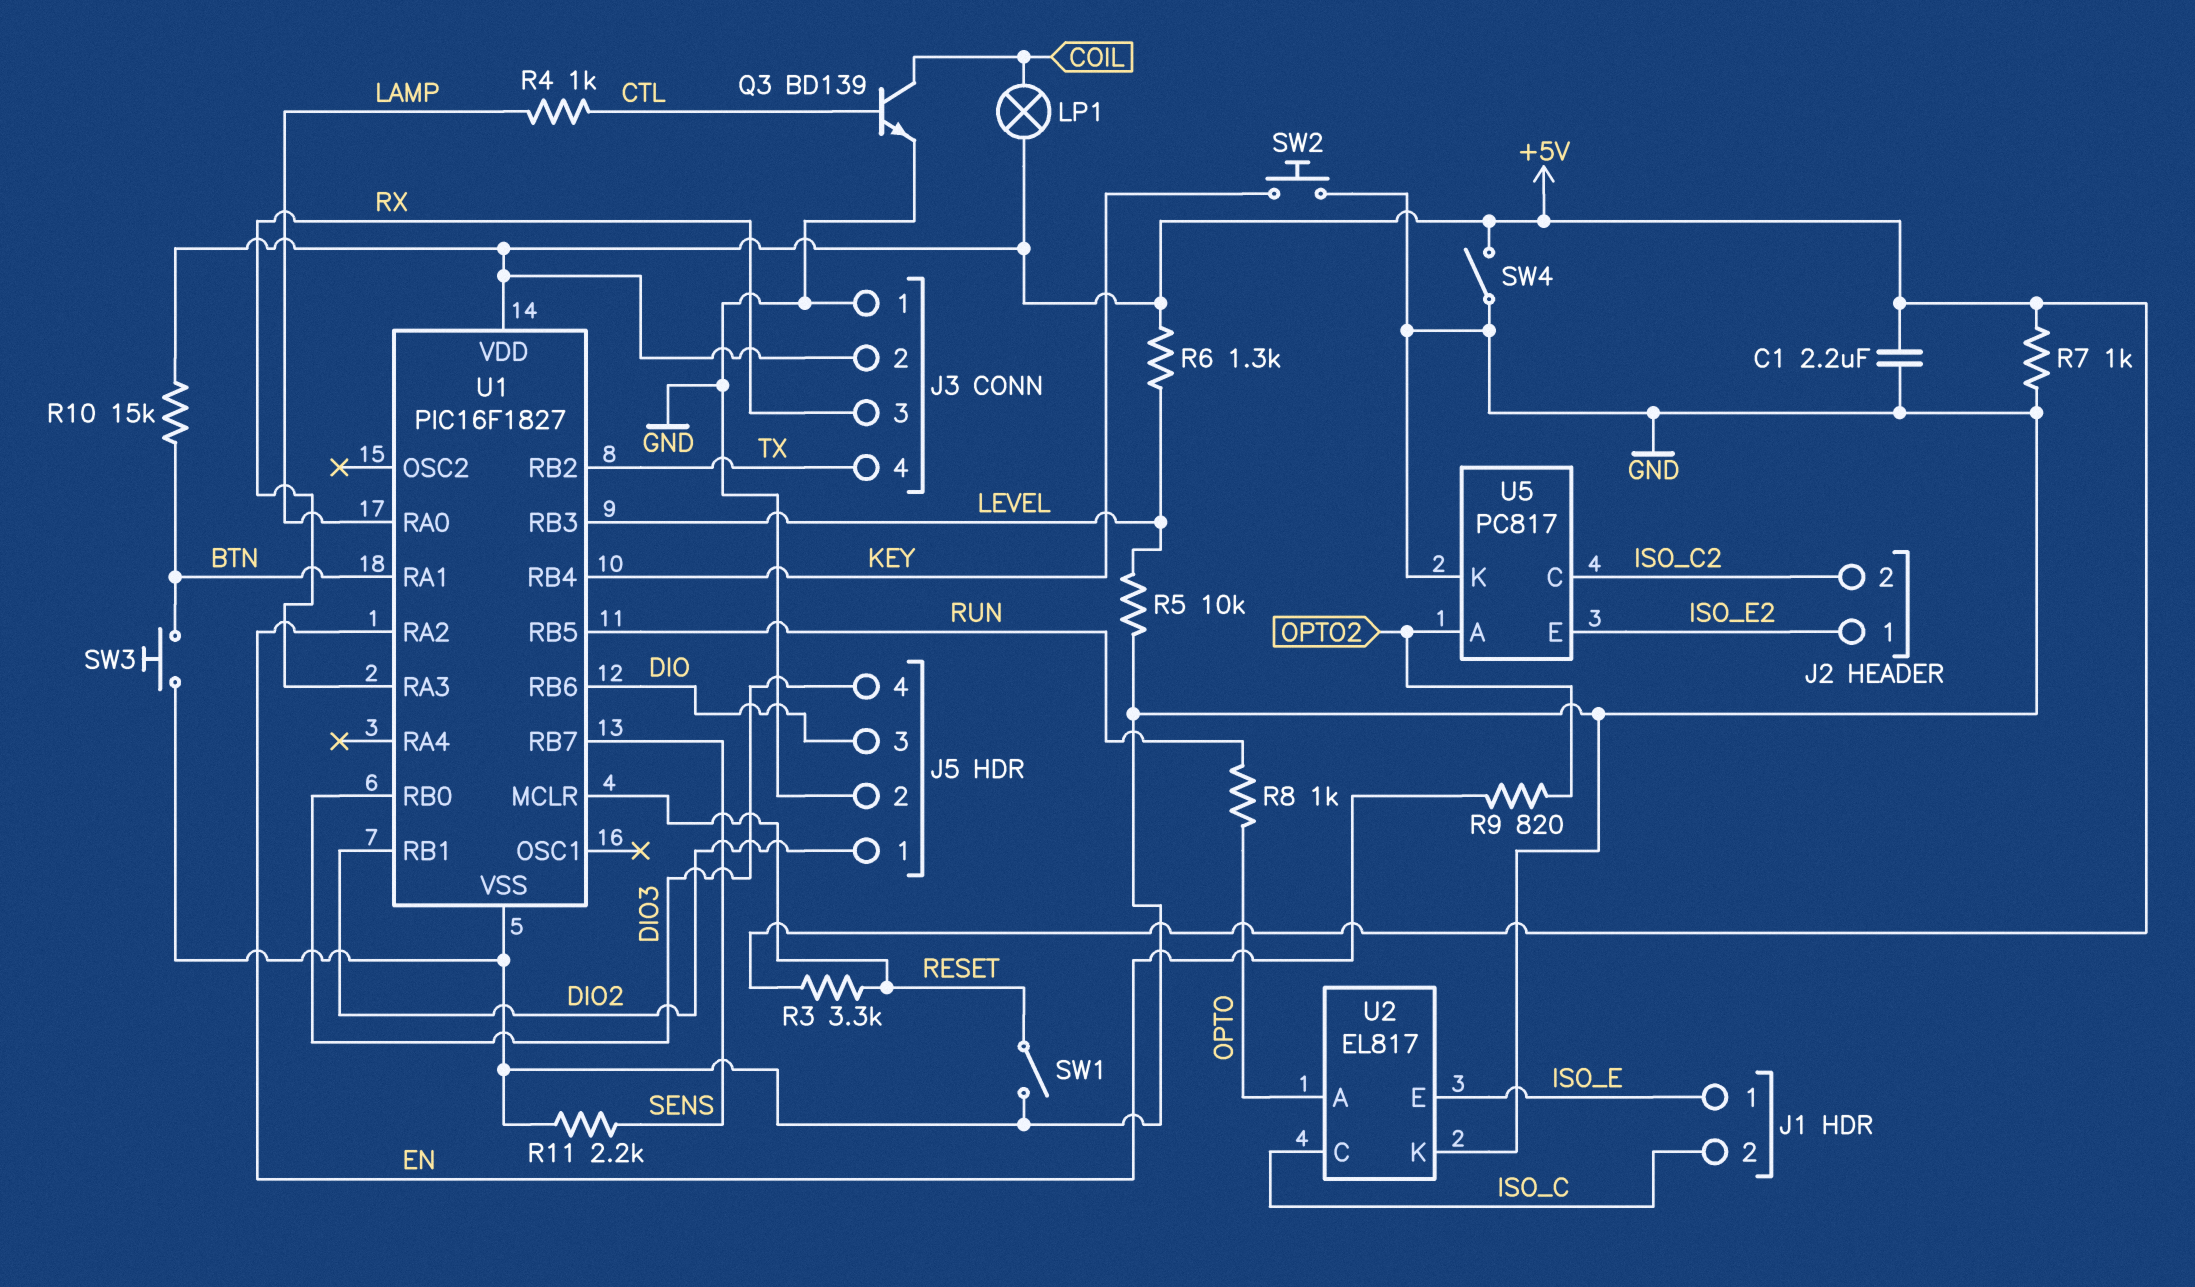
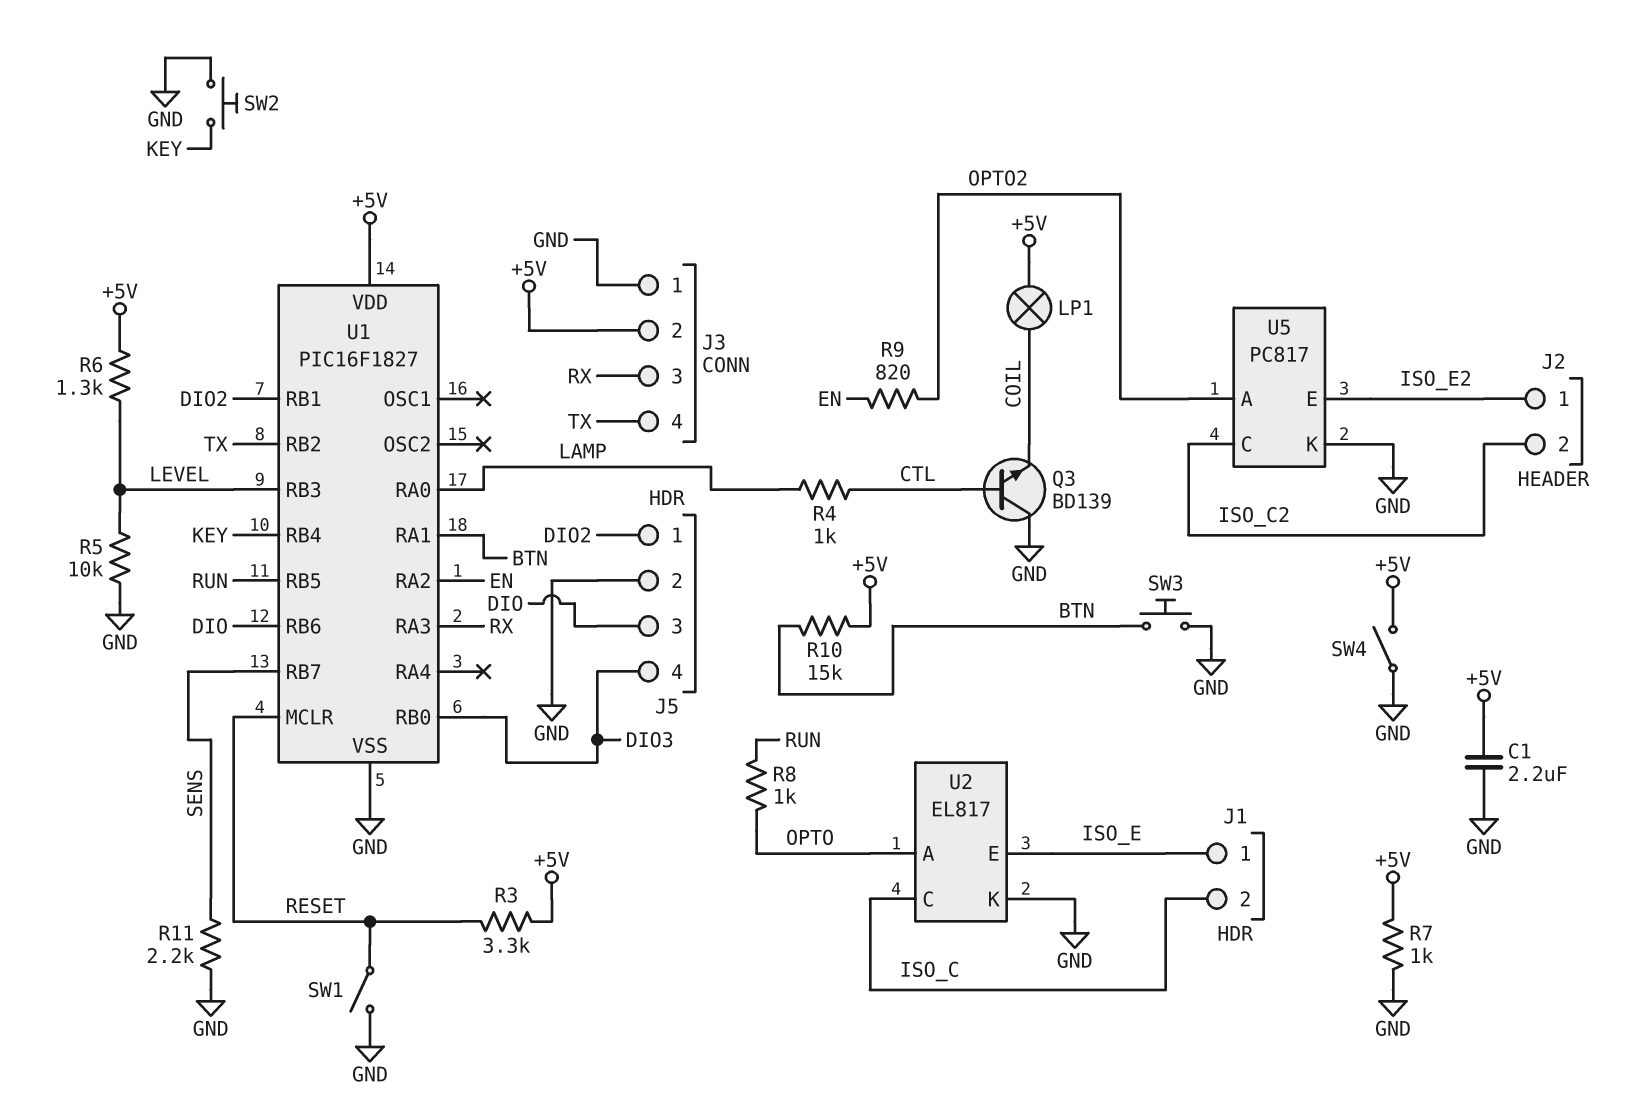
Q3: NPN BD139 (B CTL, C COIL, E GND) -> NPN BD139 (B CTL, C GND, E COIL)

